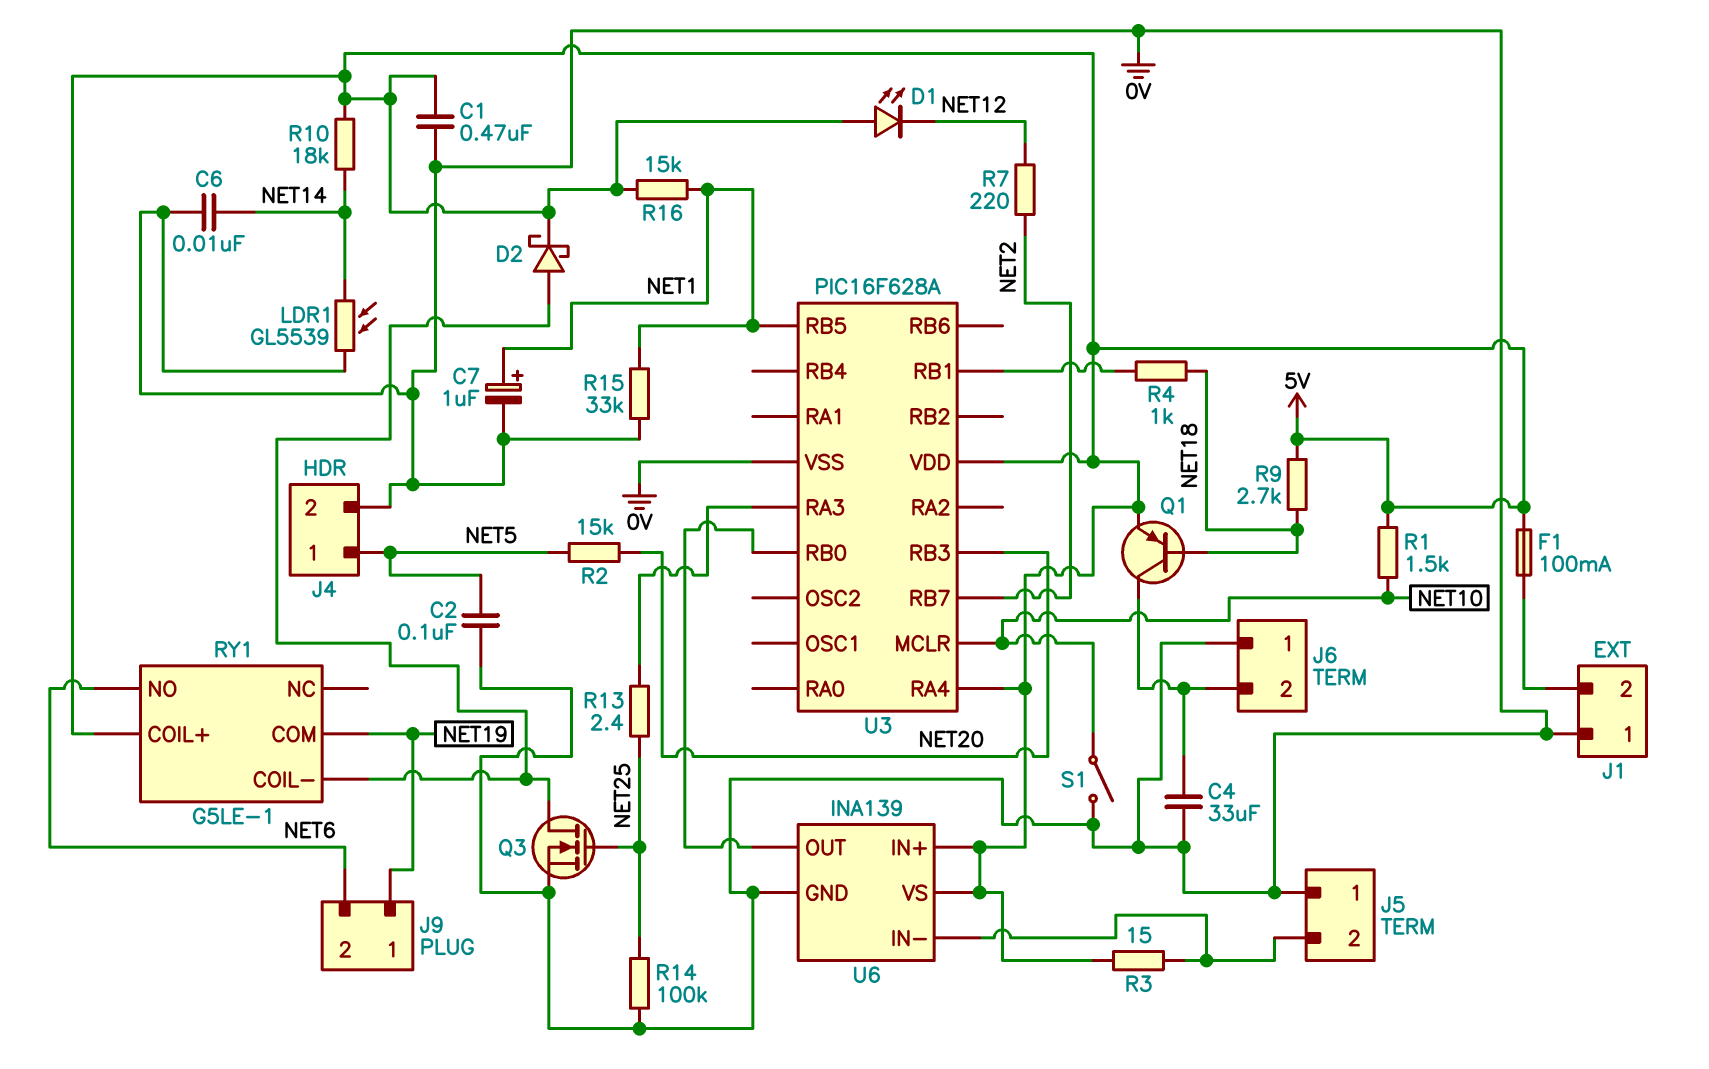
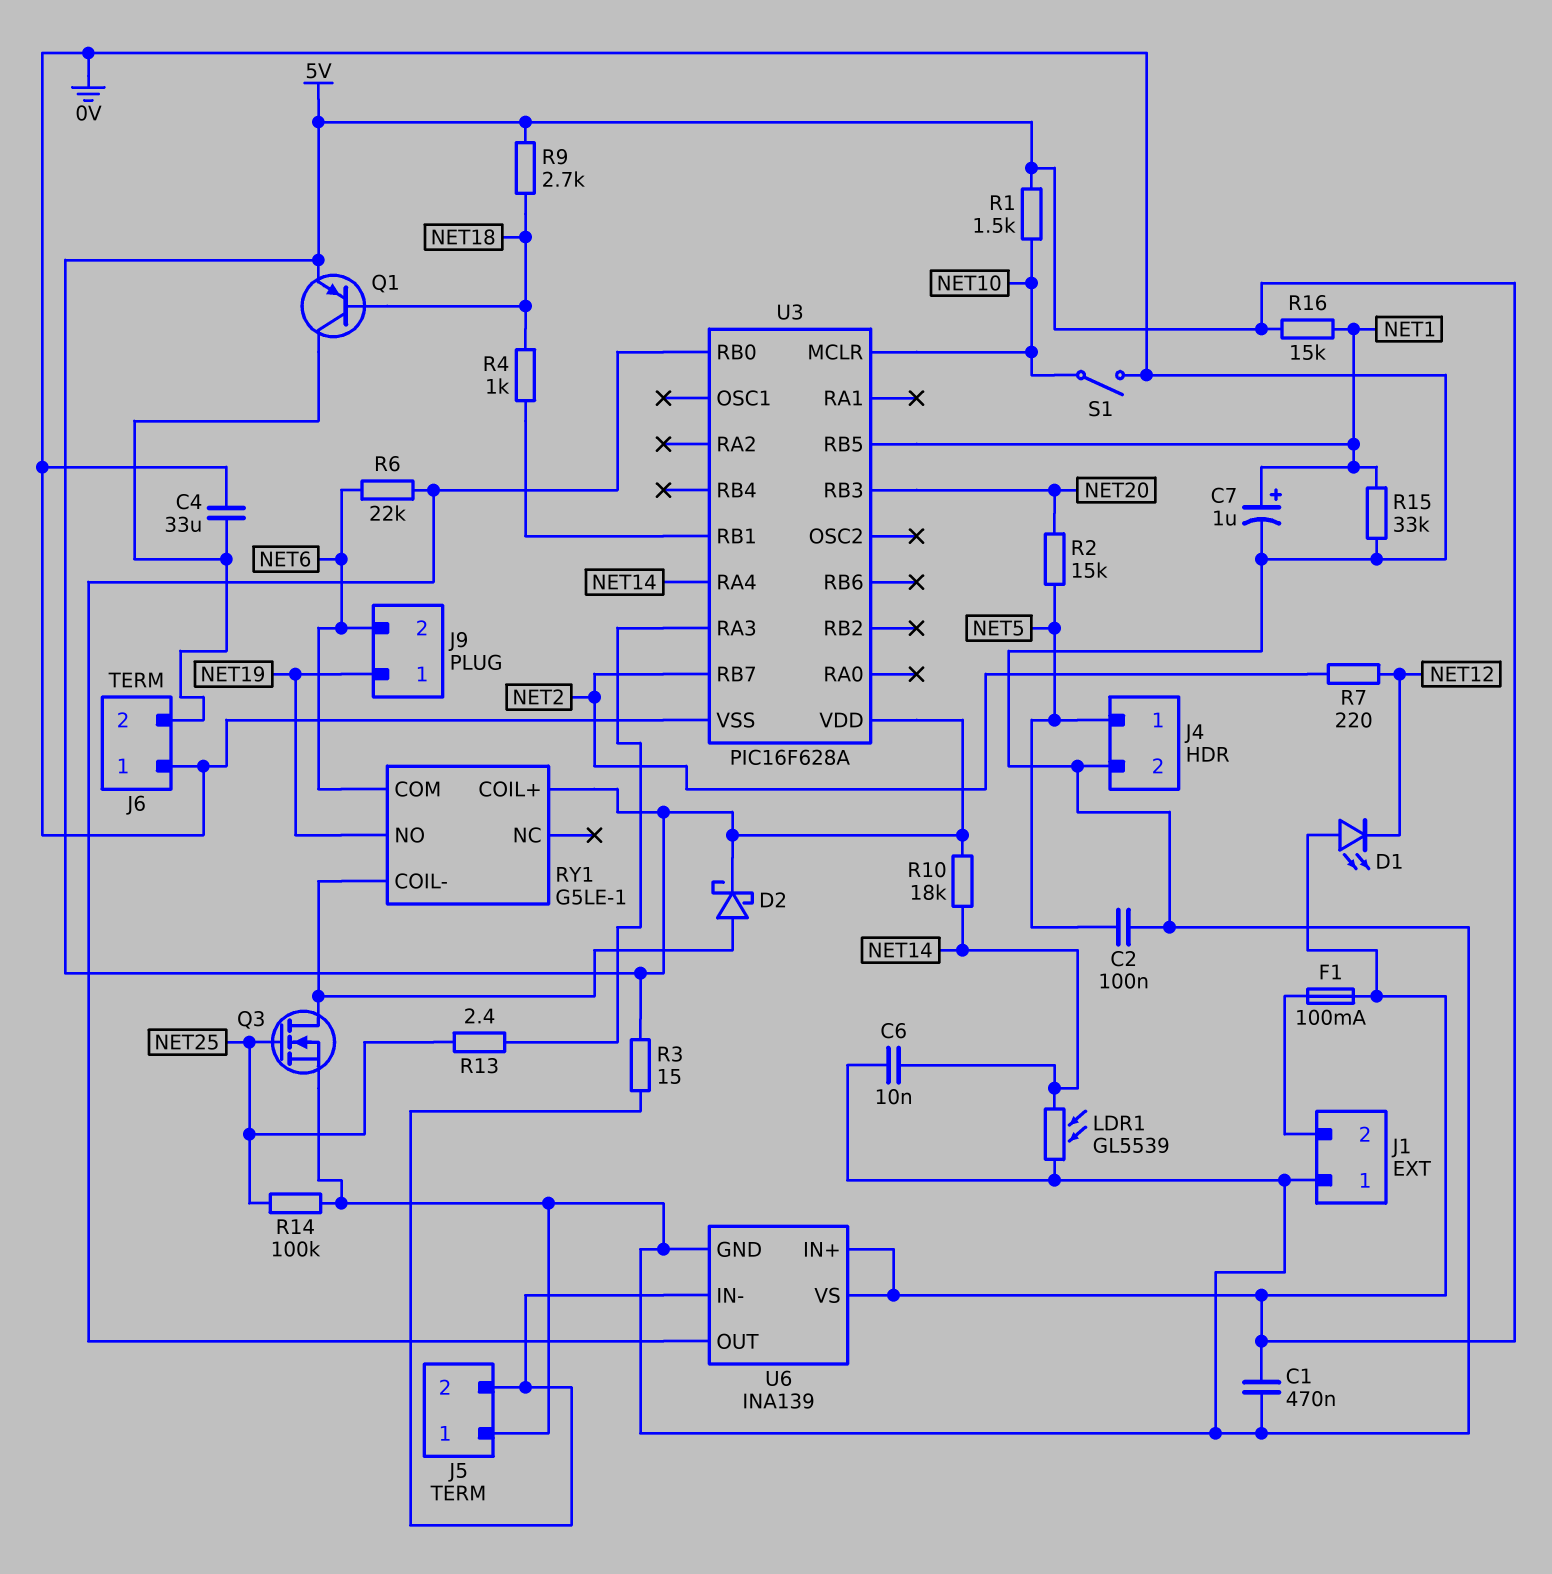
R6: none -> 22k (NET6, U3/RB0)
RY1 pin COM: NET19 -> NET6
RY1 pin NO: NET6 -> NET19
U3 pin RA4: 5V -> NET14

